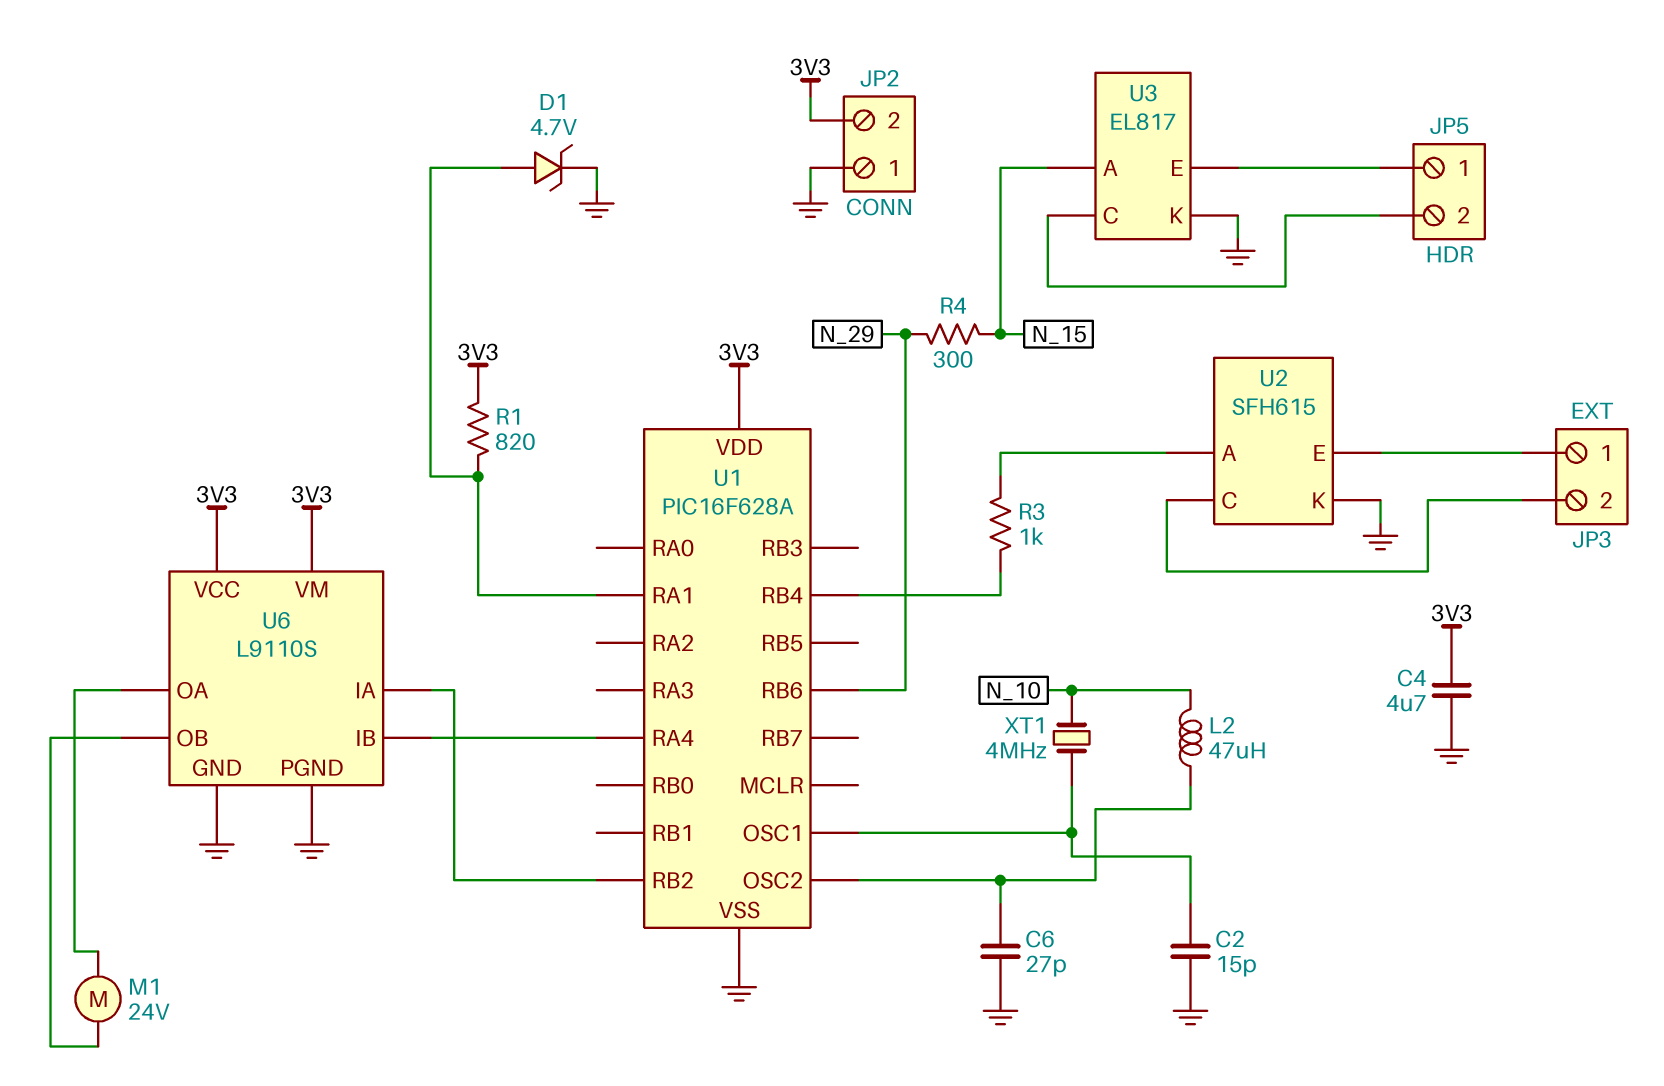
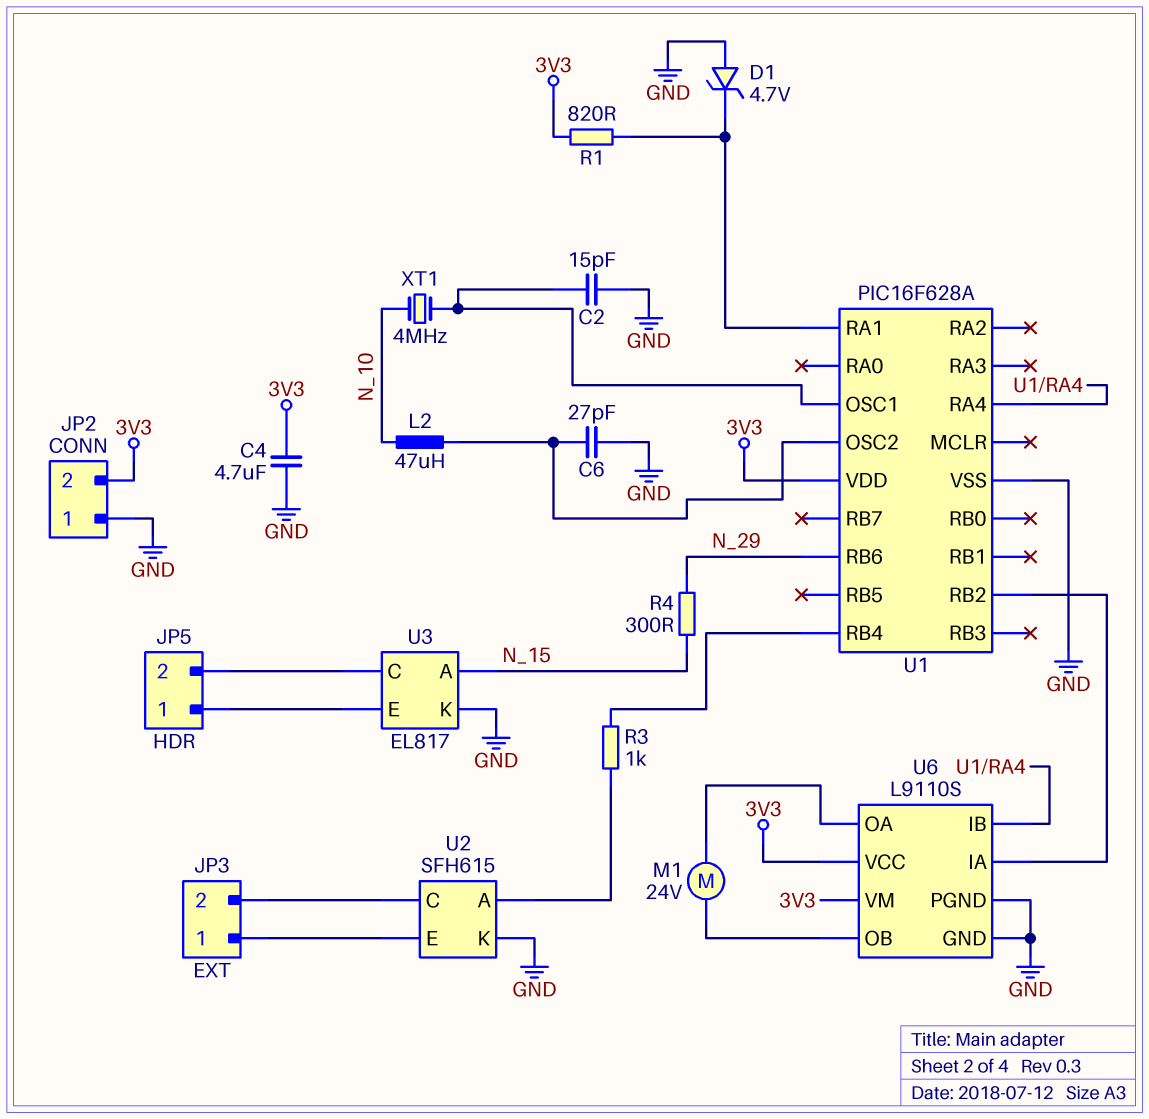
D1: zener 4.7V (A U1/RA1, K GND) -> zener 4.7V (A GND, K U1/RA1)

